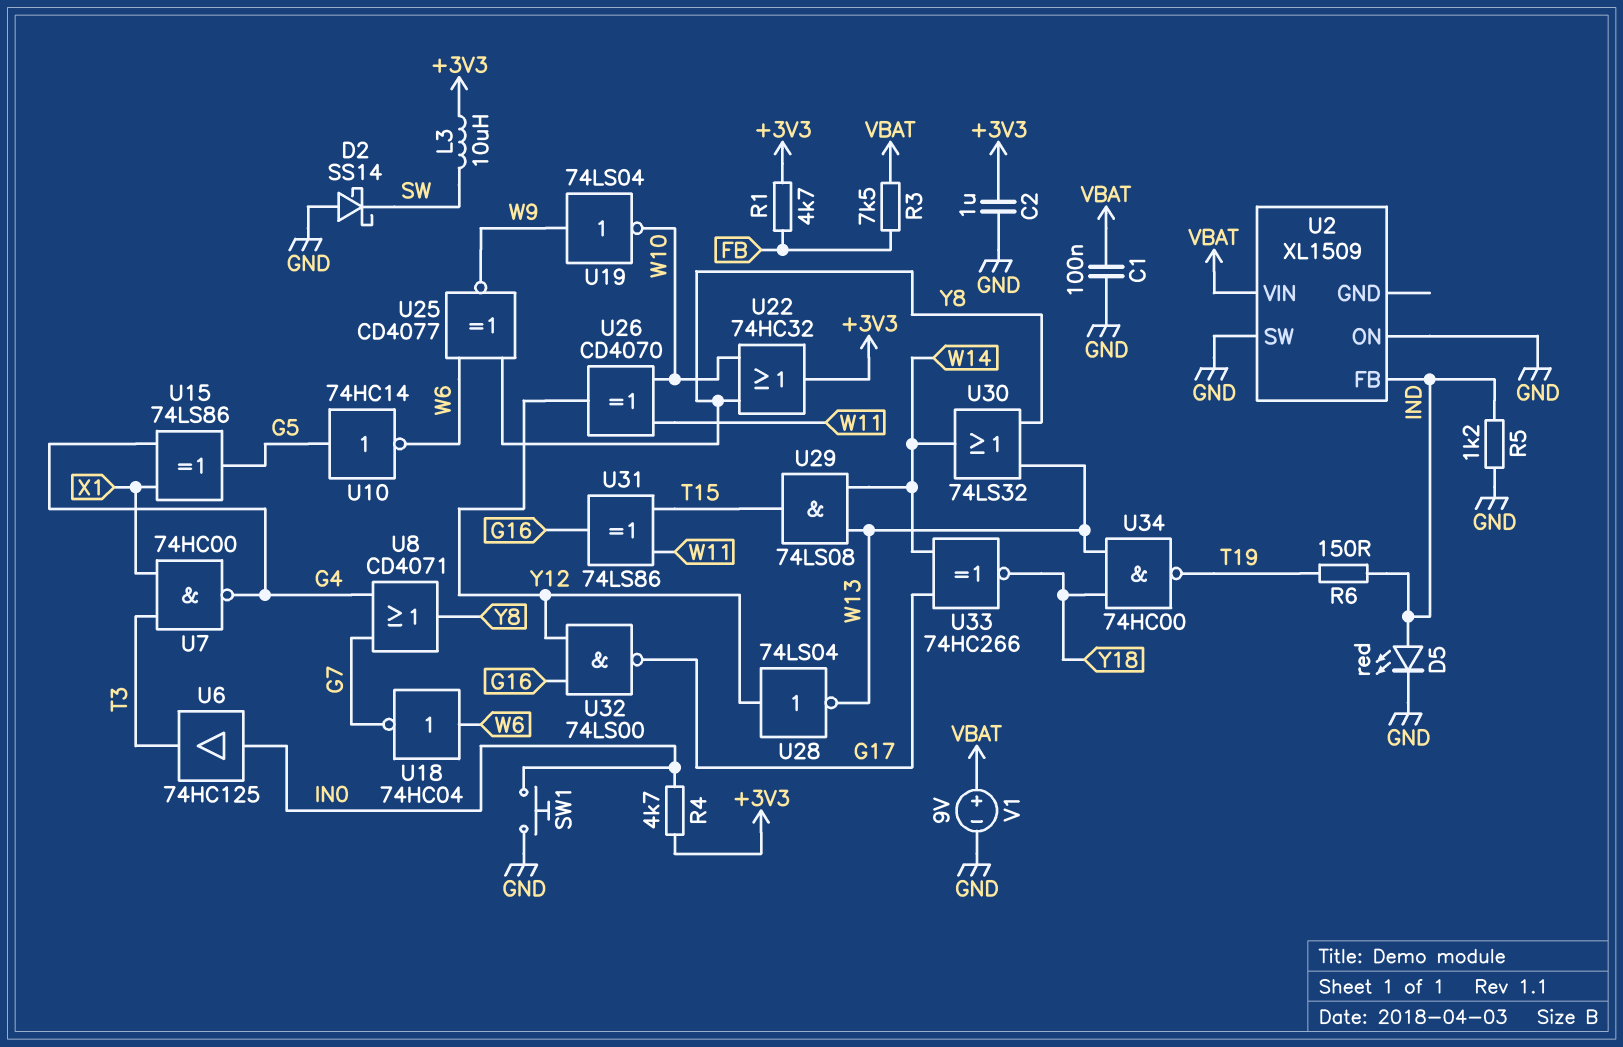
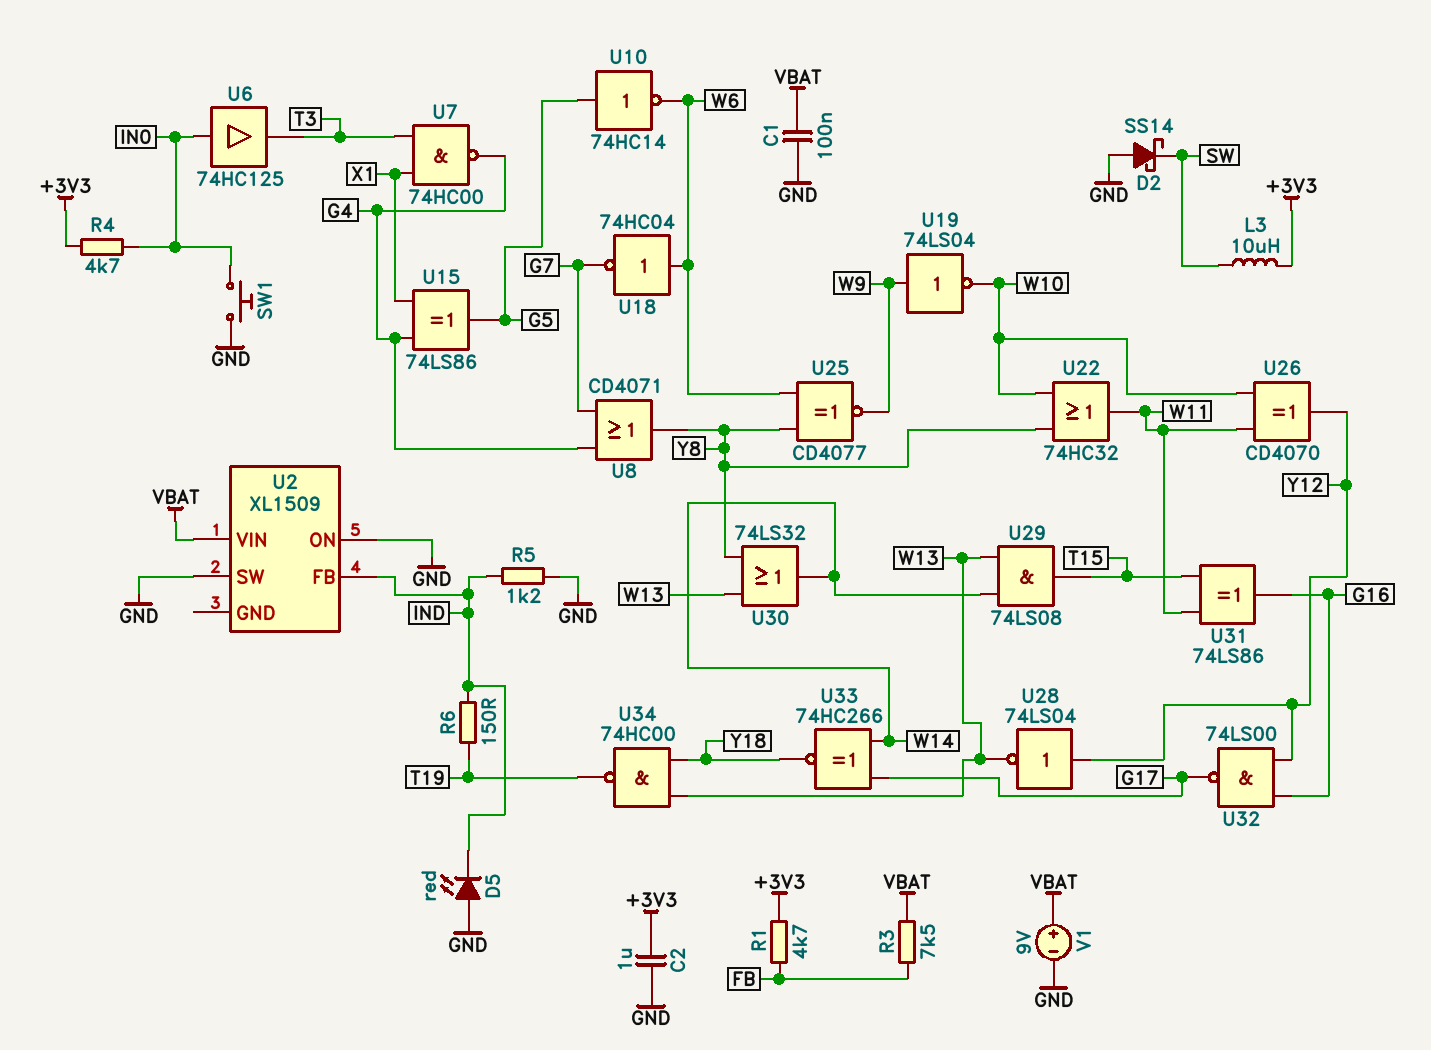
D5: LED red (A IND, K GND) -> LED red (A GND, K IND)
U22: OR 74HC32 (in W10, in Y8, out +3V3) -> OR 74HC32 (in W10, in Y8, out W11)

